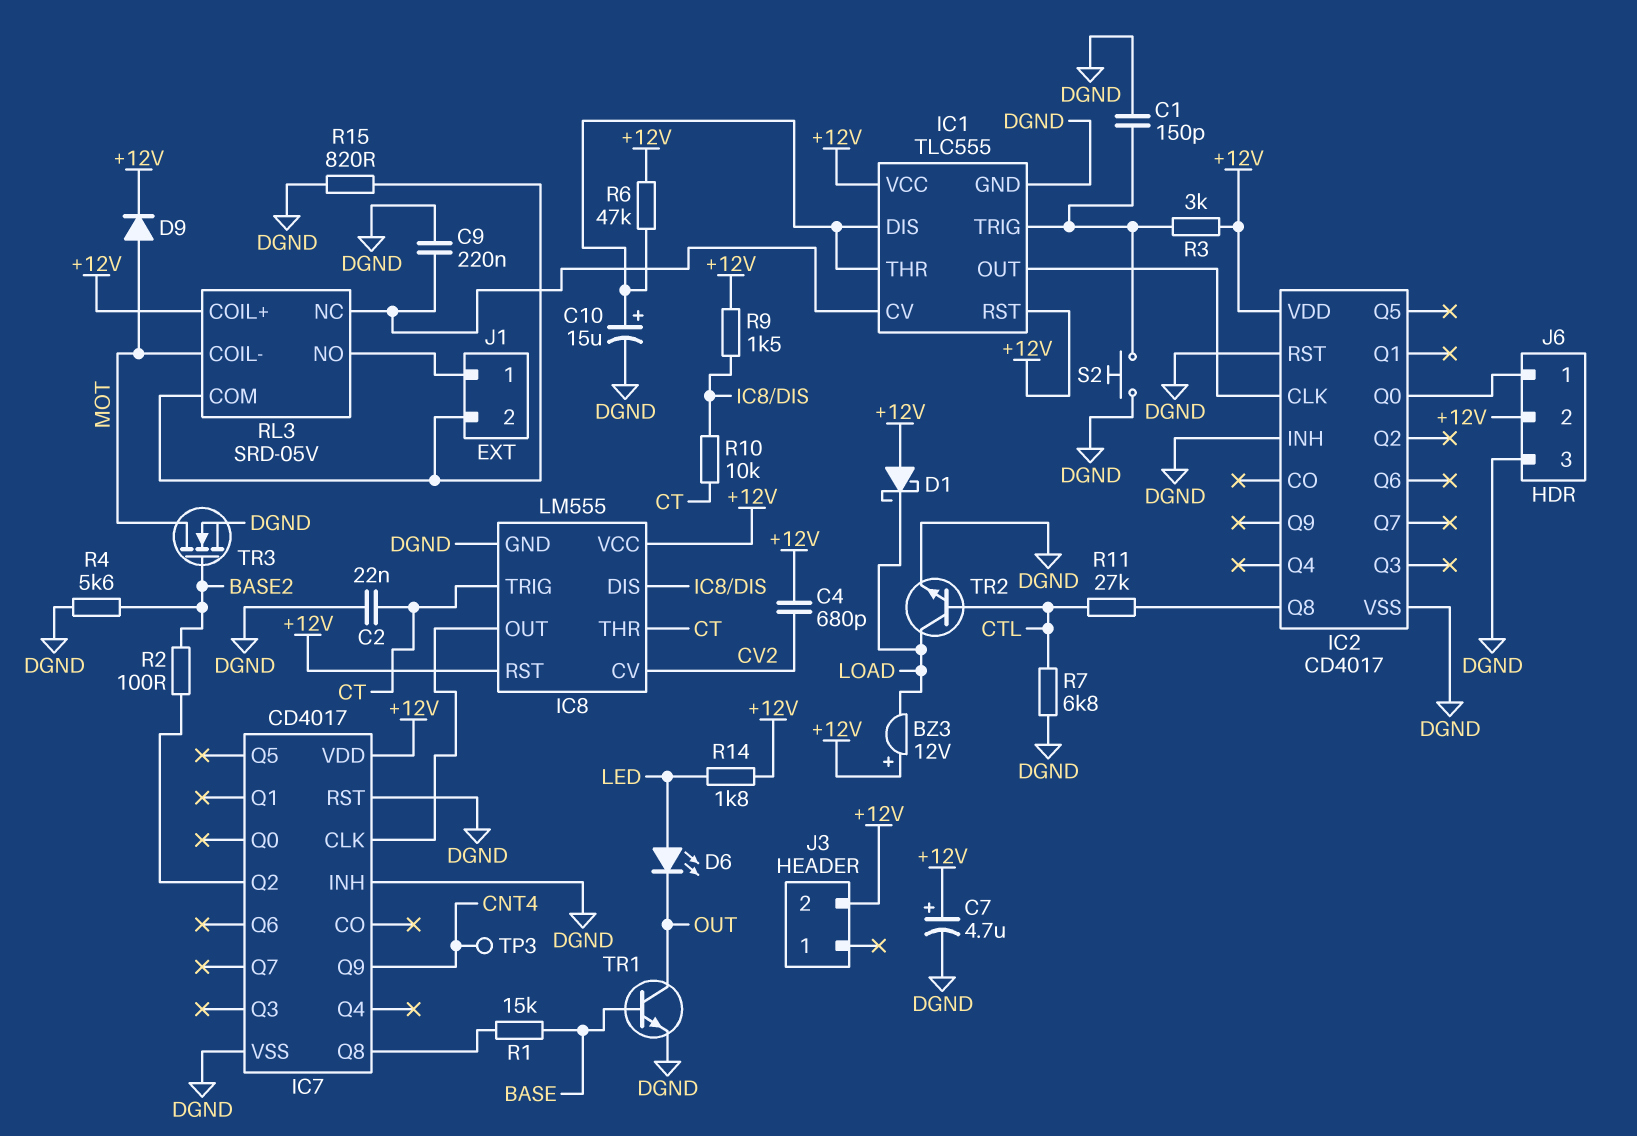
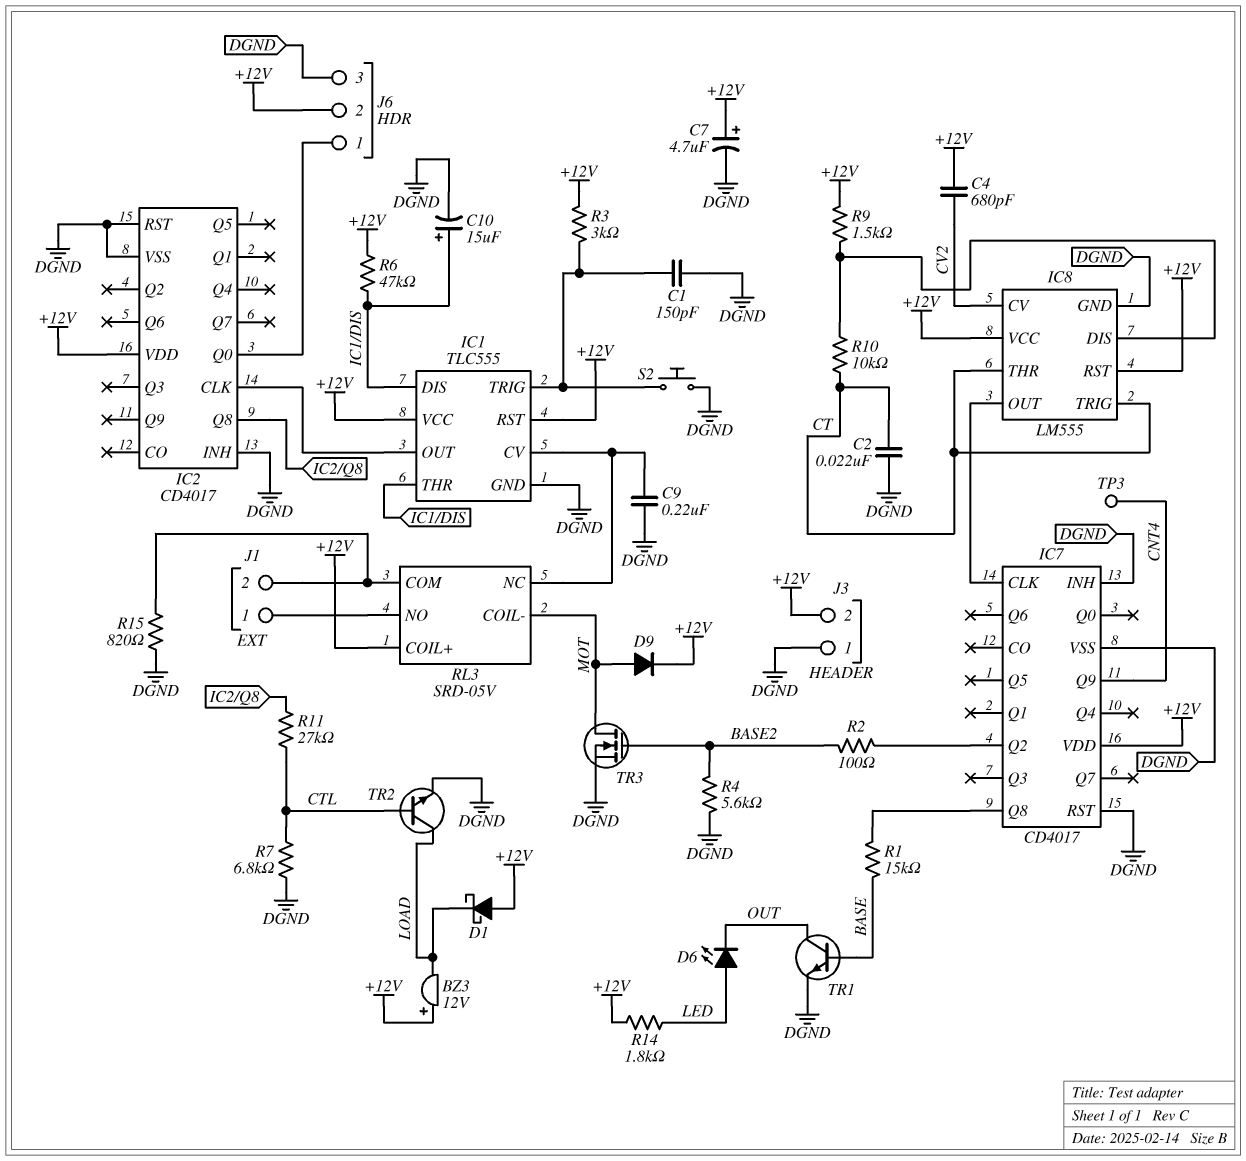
J3 pin 1: none -> DGND

